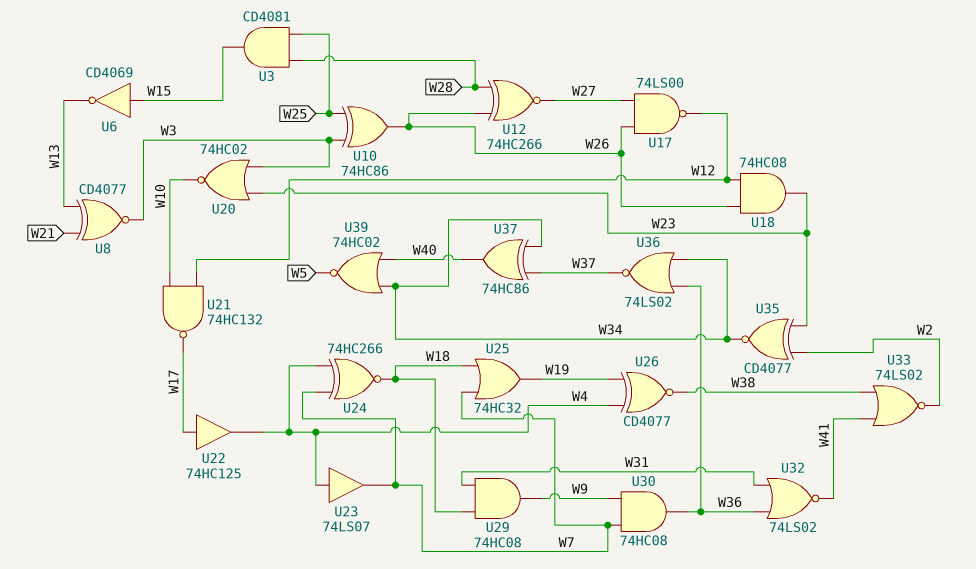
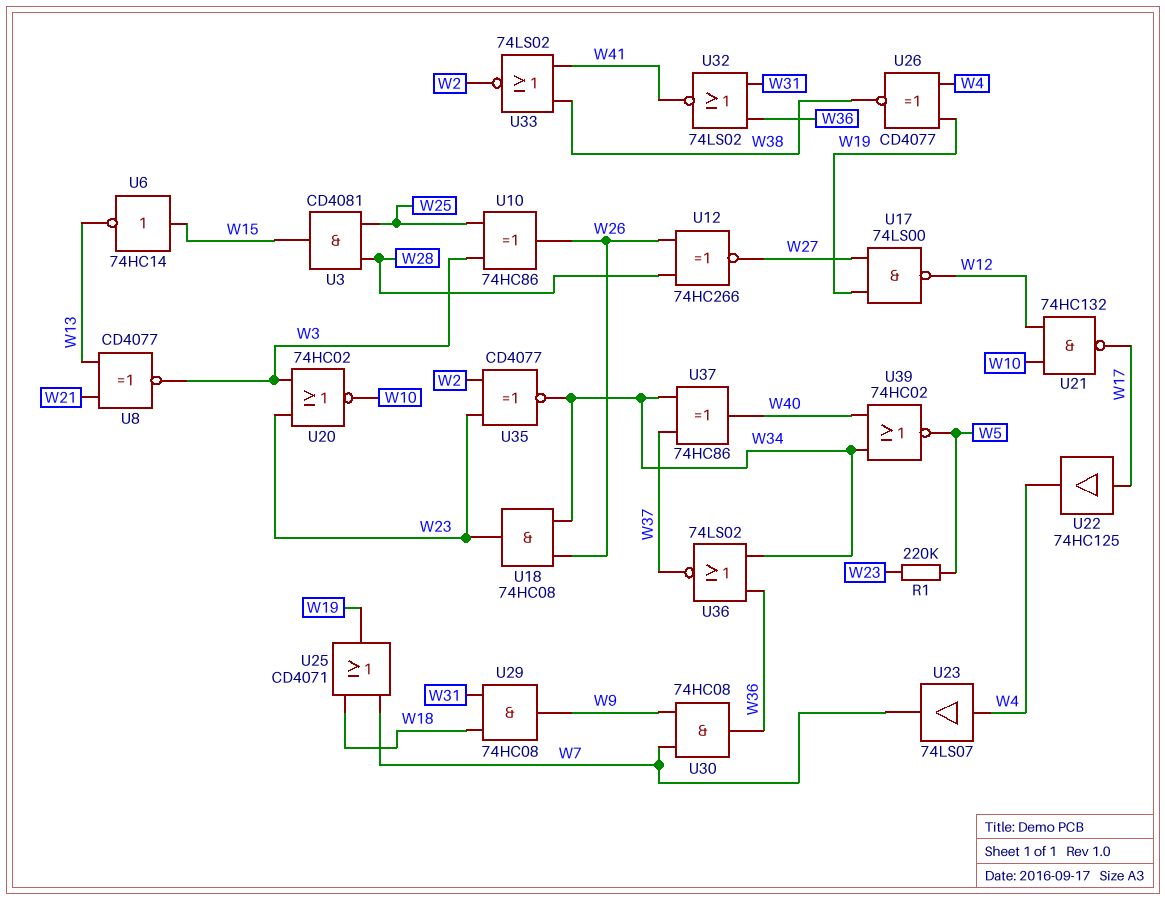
R1: none -> 220k (W5, W23)
U6: NOT CD4069 (in W15, out W13) -> NOT 74HC14 (in W15, out W13)
U17: NAND 74LS00 (in W26, in W27, out W12) -> NAND 74LS00 (in W19, in W27, out W12)
U18: AND 74HC08 (in W12, in W26, out W23) -> AND 74HC08 (in W26, in W34, out W23)
U24: XNOR 74HC266 (in W4, in W7, out W18) -> none
U25: OR 74HC32 (in W7, in W18, out W19) -> OR CD4071 (in W7, in W18, out W19)

